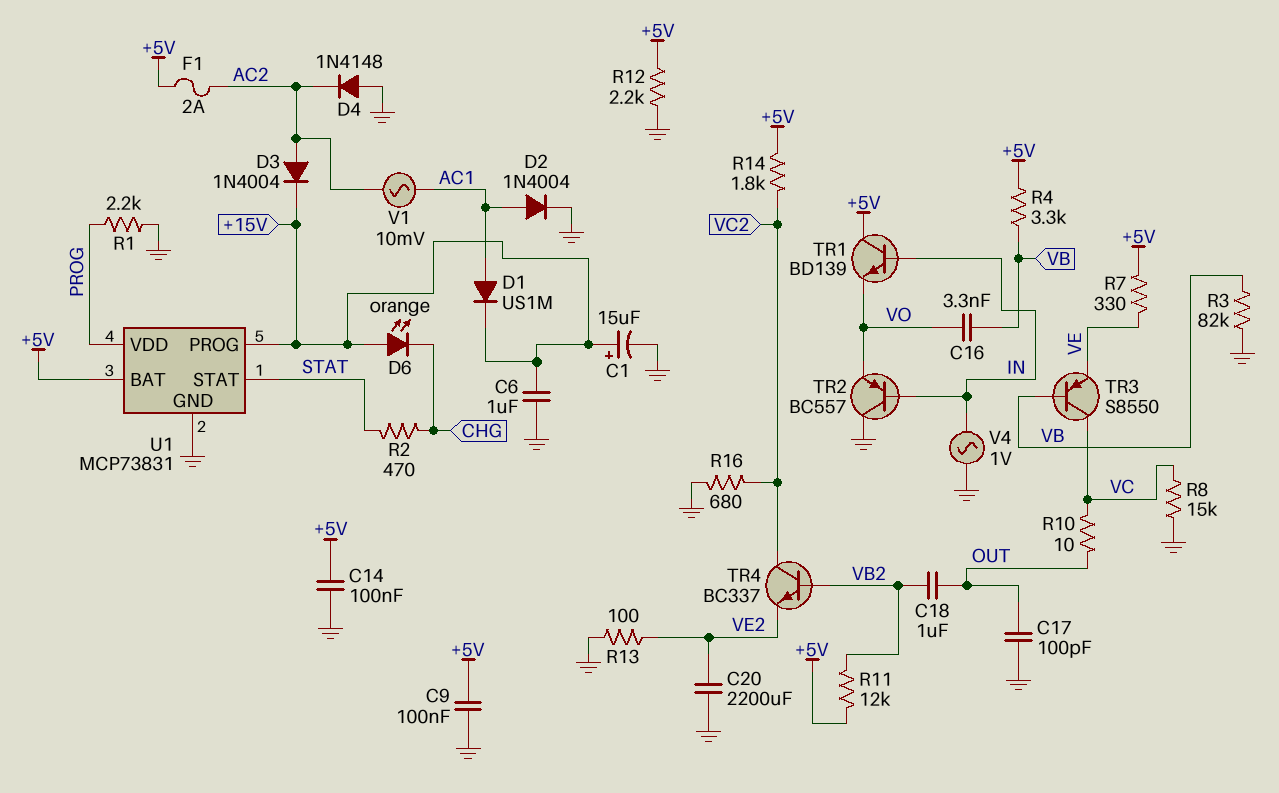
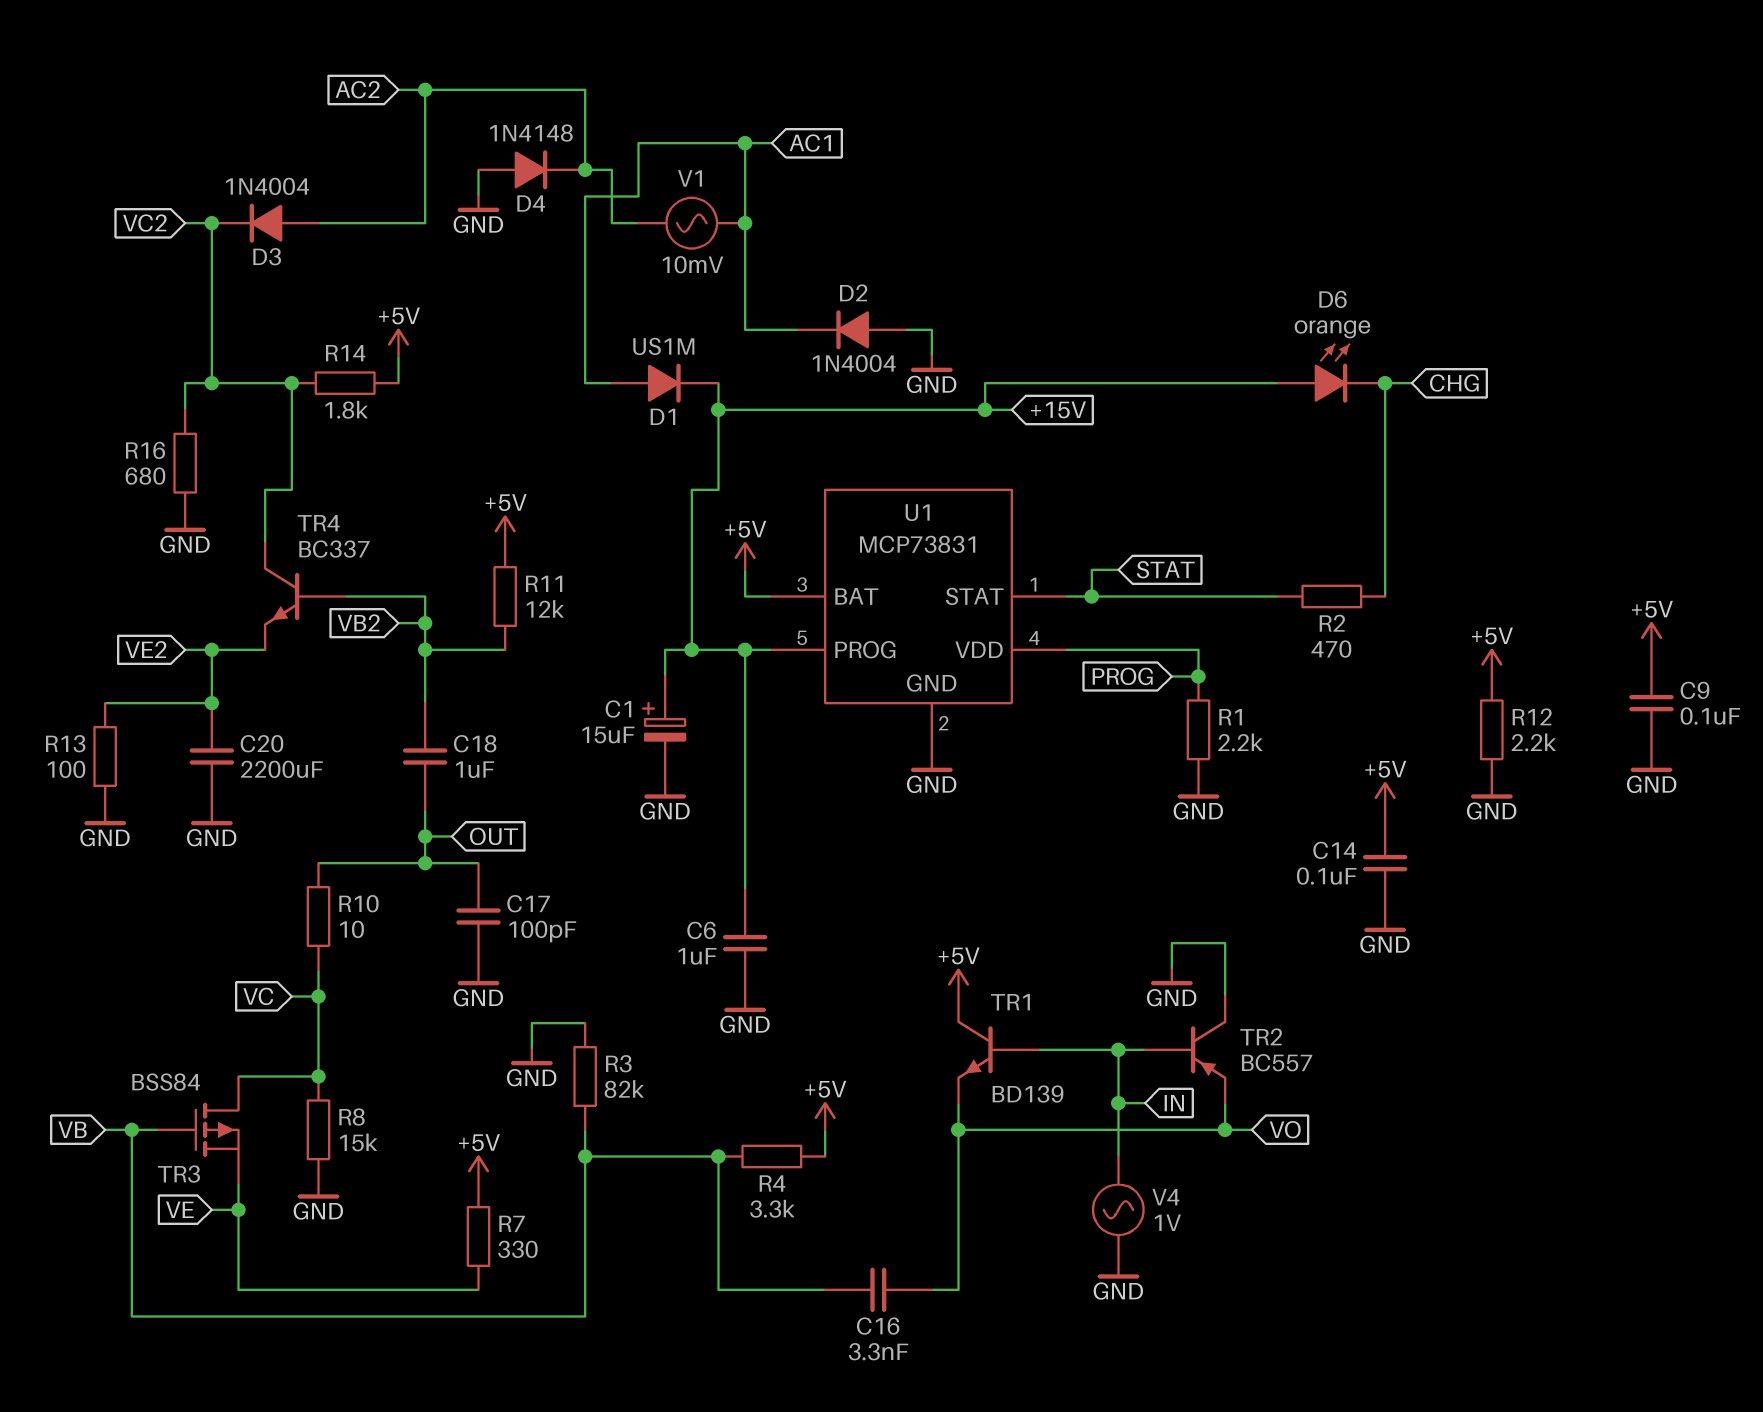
D2: diode 1N4004 (A AC1, K GND) -> diode 1N4004 (A GND, K AC1)
D3: diode 1N4004 (A AC2, K +15V) -> diode 1N4004 (A AC2, K VC2)
F1: 2A (+5V, AC2) -> none
TR3: PNP S8550 (B VB, C VC, E VE) -> PMOS BSS84 (G VB, D VC, S VE)

